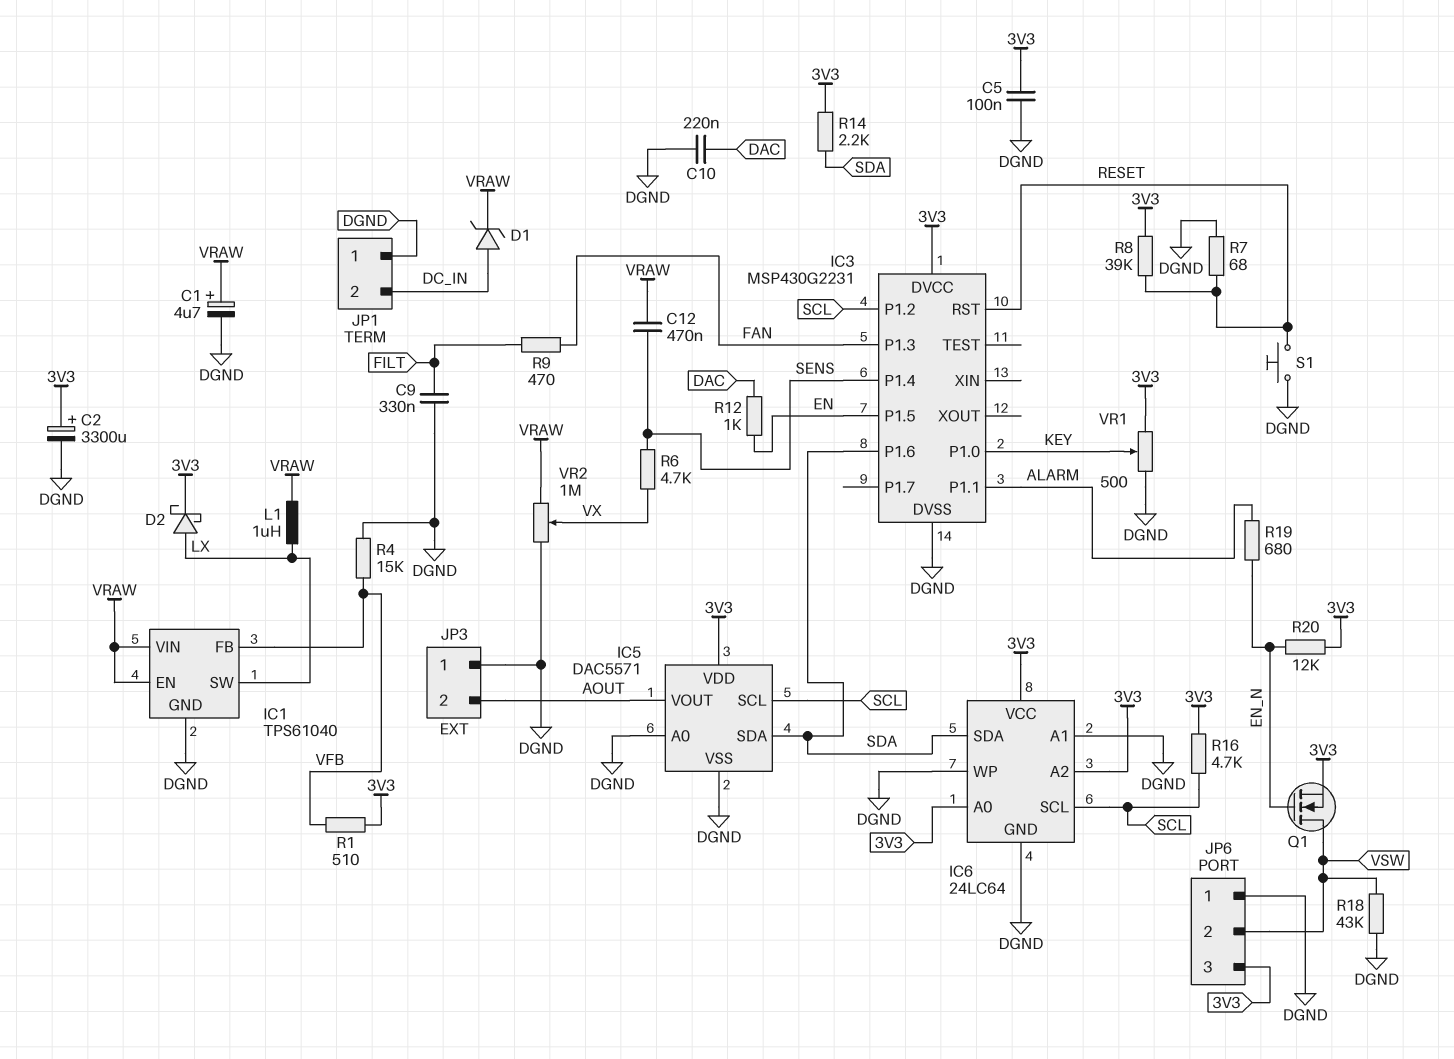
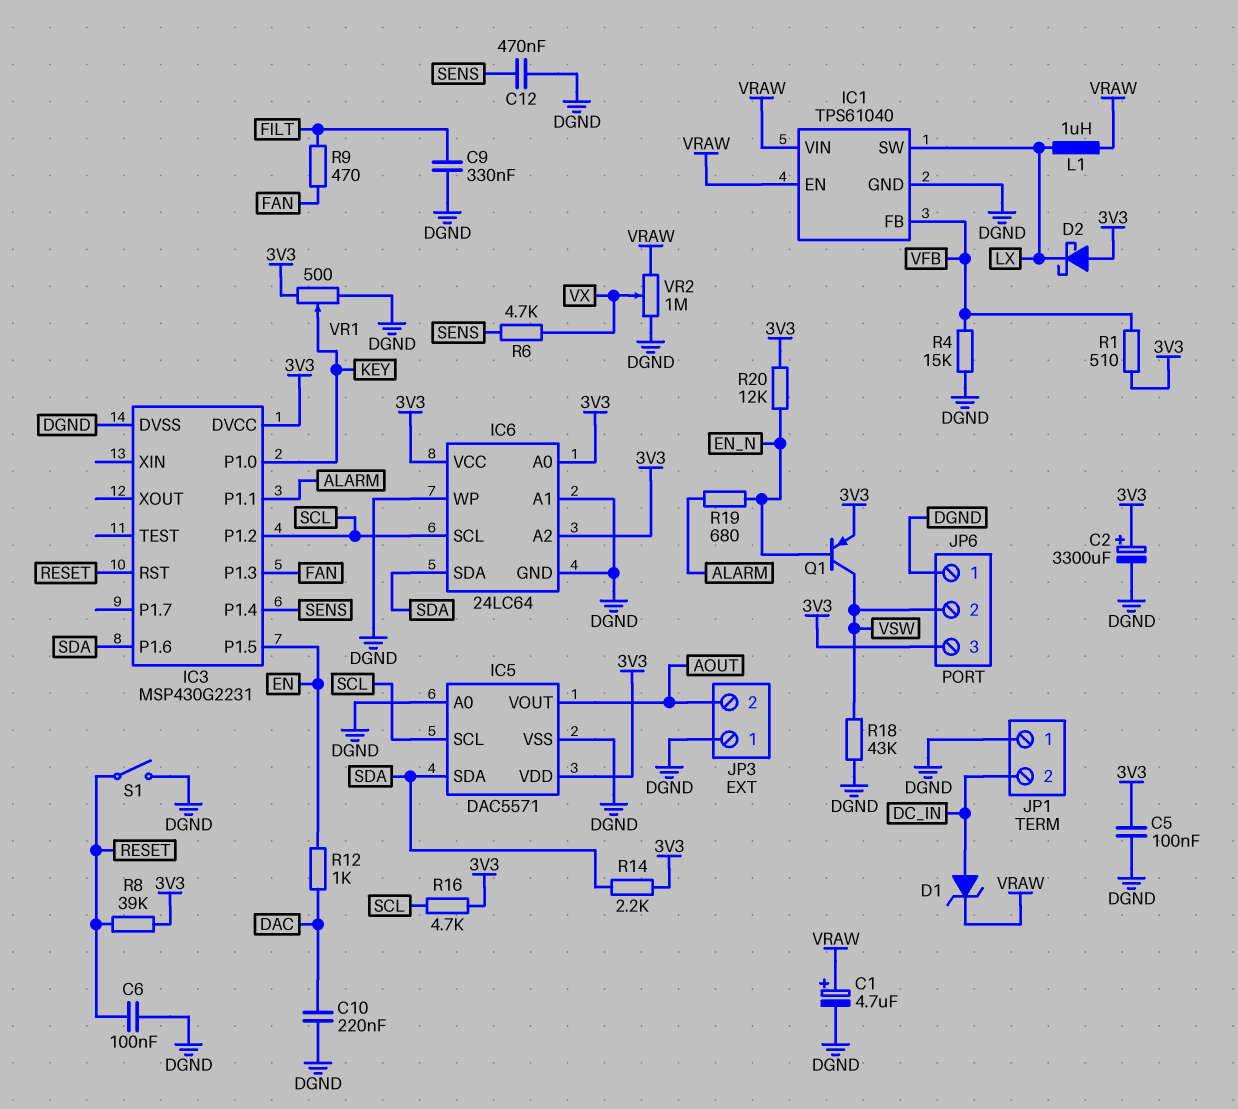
C6: none -> 100nF (DGND, RESET)
C12: 470nF (SENS, VRAW) -> 470nF (DGND, SENS)
D2: schottky (A LX, K 3V3) -> schottky (A 3V3, K LX)
Q1: NMOS (G EN_N, D VSW, S 3V3) -> PNP (B EN_N, C VSW, E 3V3)
R7: 68 (DGND, RESET) -> none
S1: button (DGND, RESET) -> switch (DGND, RESET)

